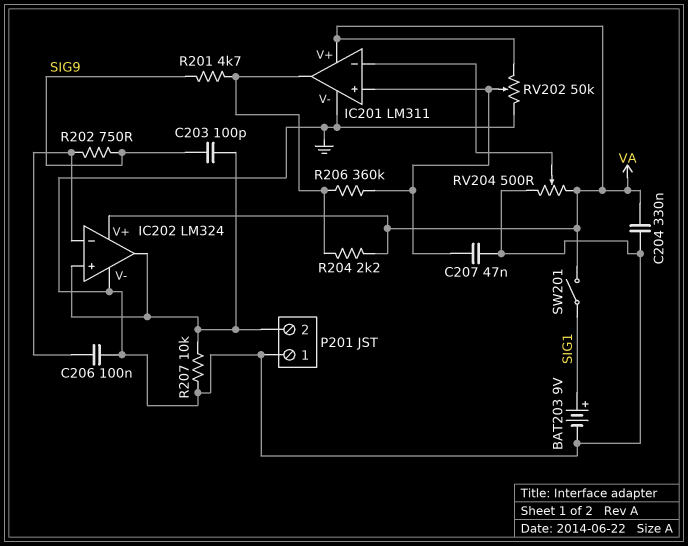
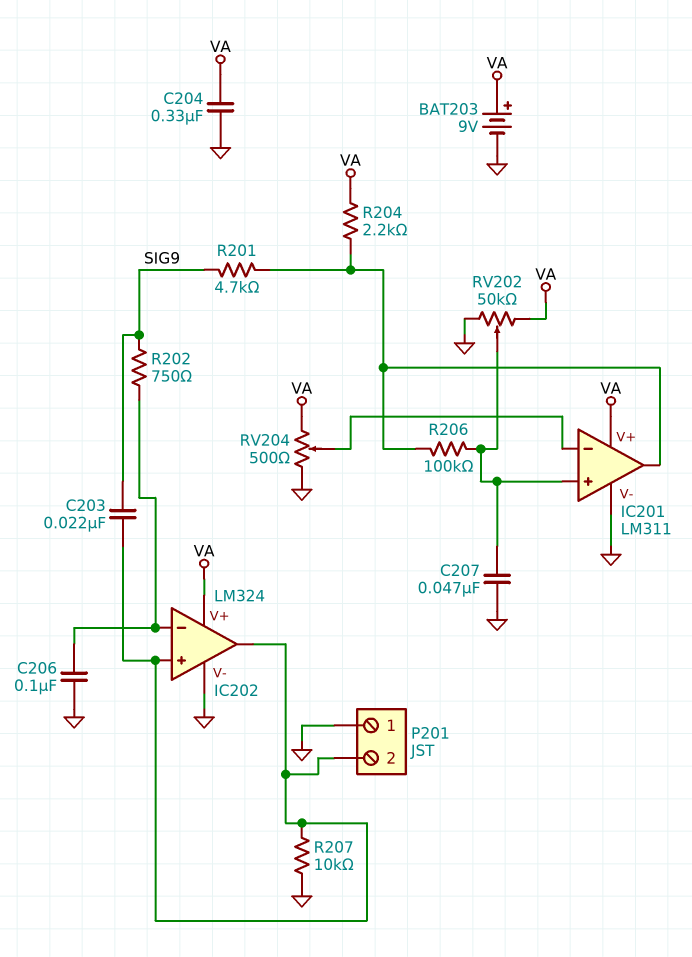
BAT203: 9V (plus SIG1, minus GND) -> 9V (plus VA, minus GND)
C203: 100pF (IC202/in+, SIG9) -> 22nF (IC202/in+, SIG9)
R206: 360k (IC201/in+, IC201/out) -> 100k (IC201/in+, IC201/out)
SW201: switch (SIG1, VA) -> none

